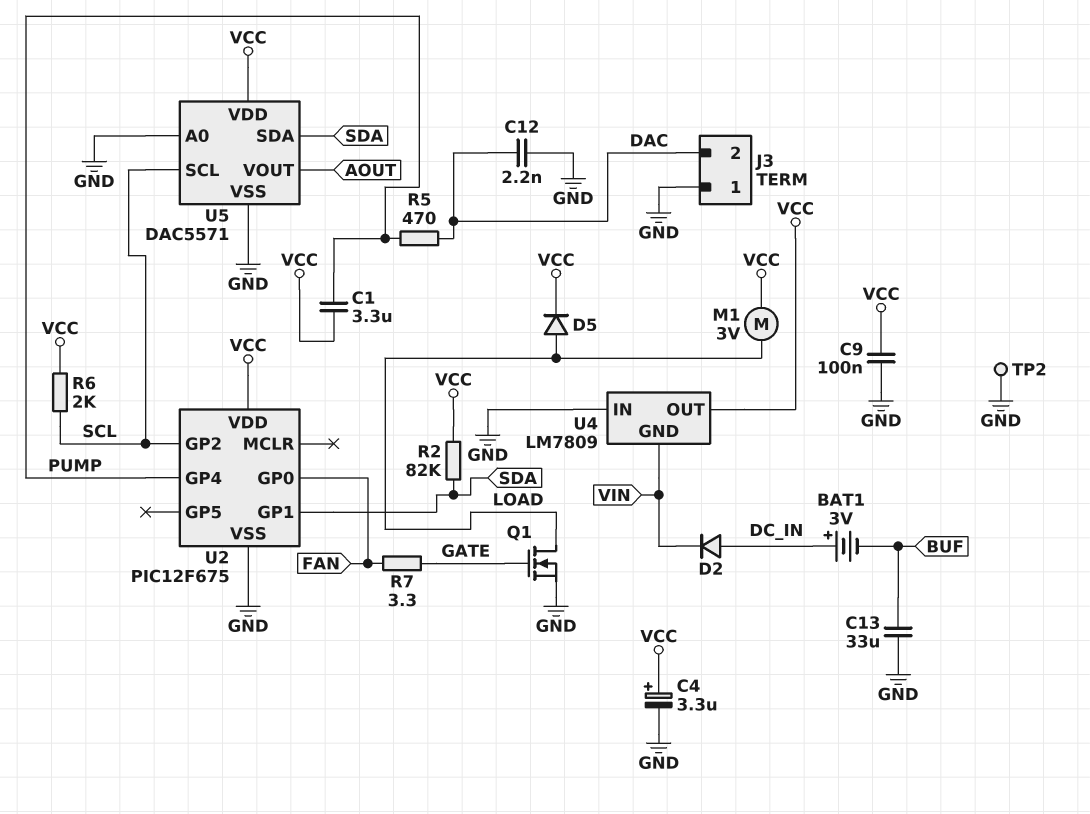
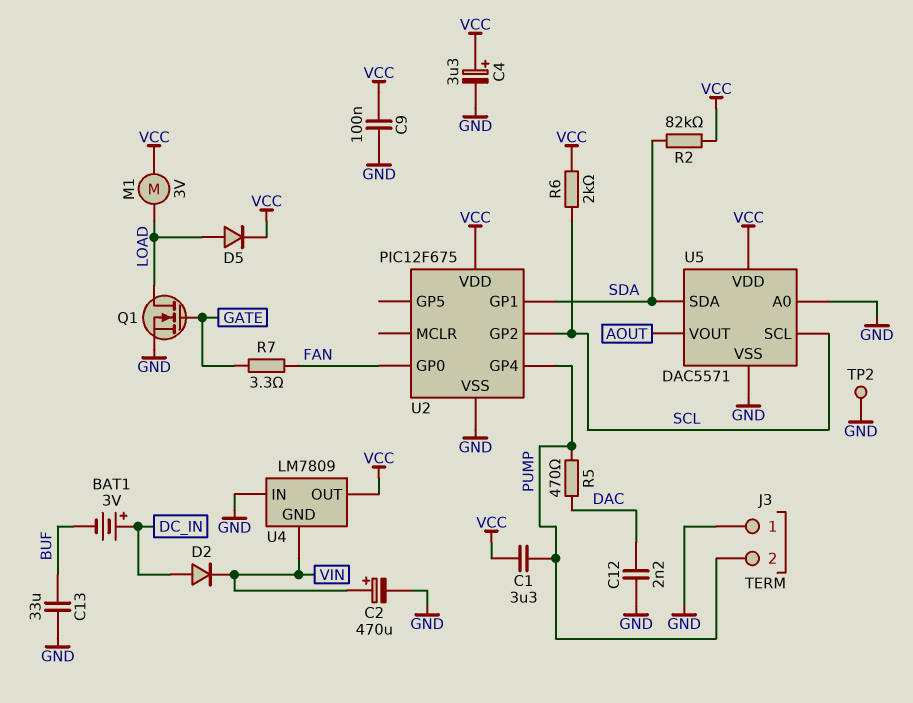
C2: none -> 470uF (plus VIN, minus GND)
J3 pin 2: DAC -> PUMP

